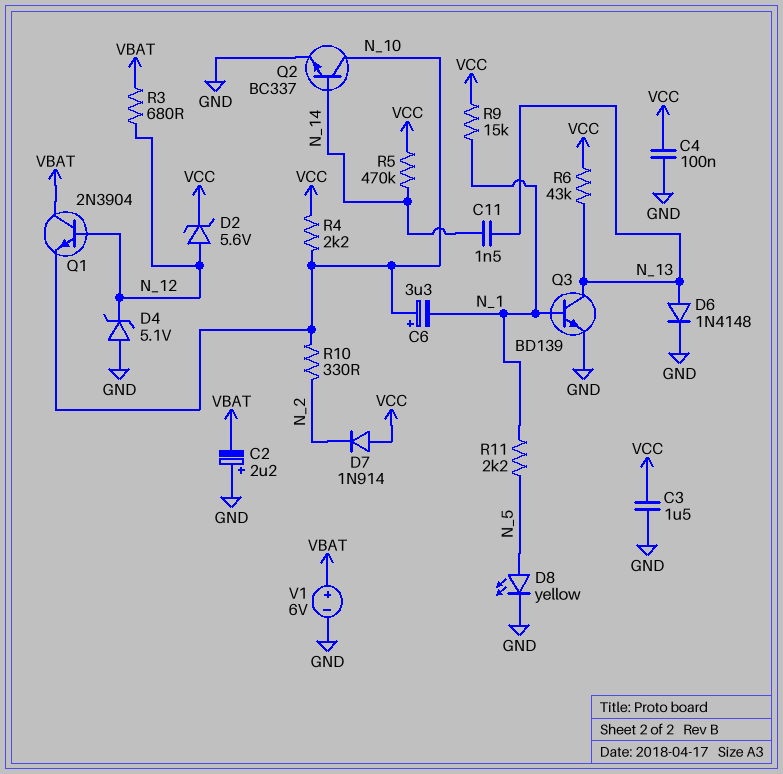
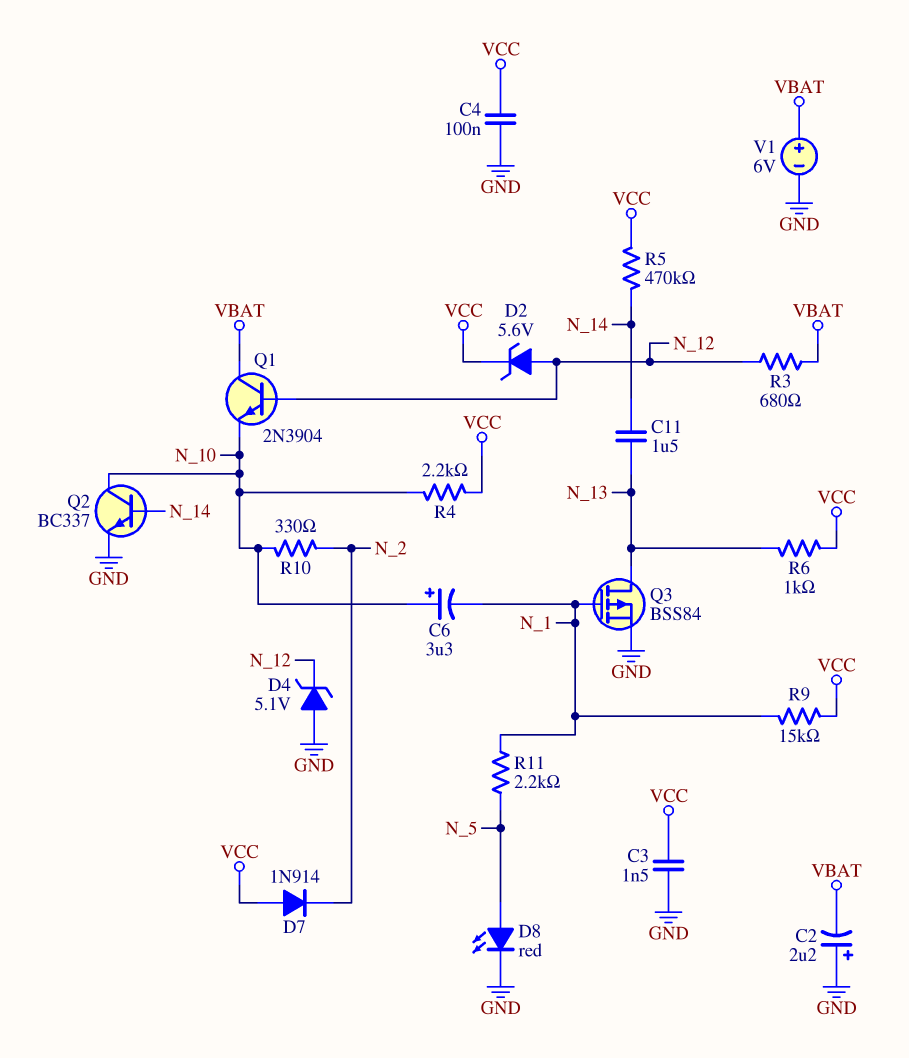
C3: 1.5uF (GND, VCC) -> 1.5nF (GND, VCC)
C11: 1.5nF (N_13, N_14) -> 1.5uF (N_13, N_14)
D6: diode 1N4148 (A N_13, K GND) -> none
D8: LED yellow (A N_5, K GND) -> LED red (A N_5, K GND)
Q3: NPN BD139 (B N_1, C N_13, E GND) -> PMOS BSS84 (G N_1, D N_13, S GND)
R6: 43k (N_13, VCC) -> 1k (N_13, VCC)

